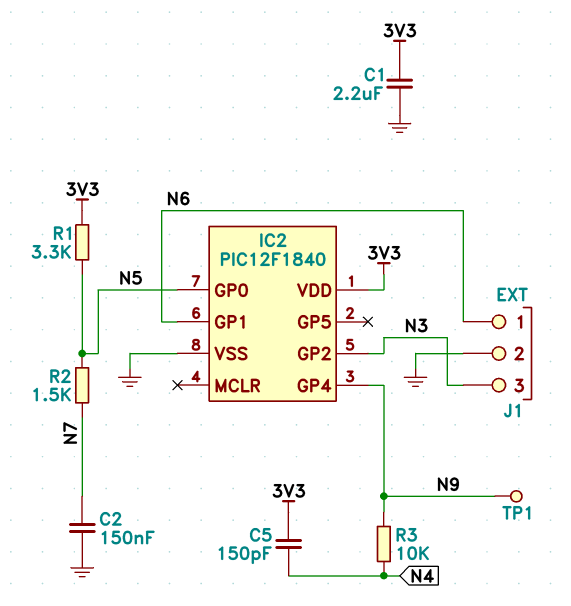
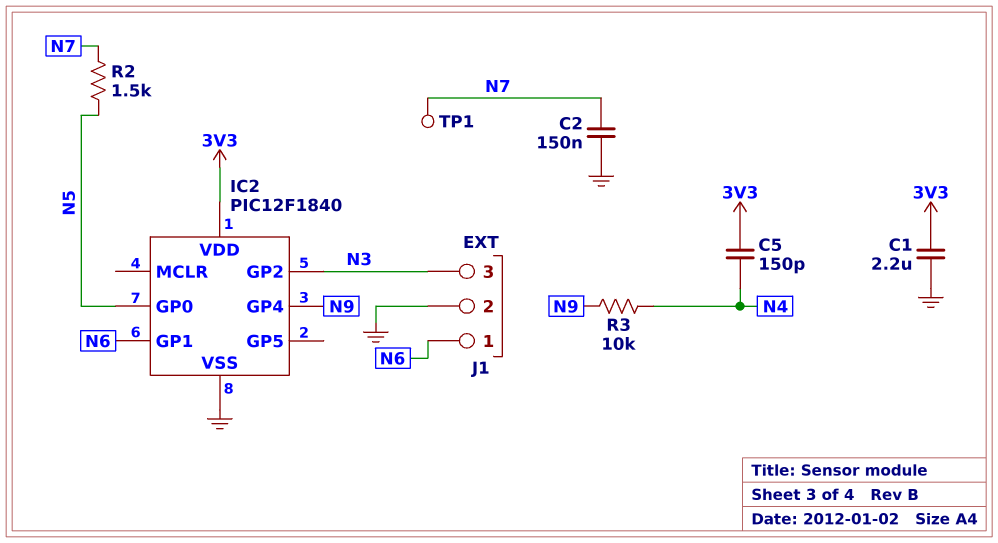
R1: 3.3k (3V3, N5) -> none
TP1: test point (N9) -> test point (N7)

